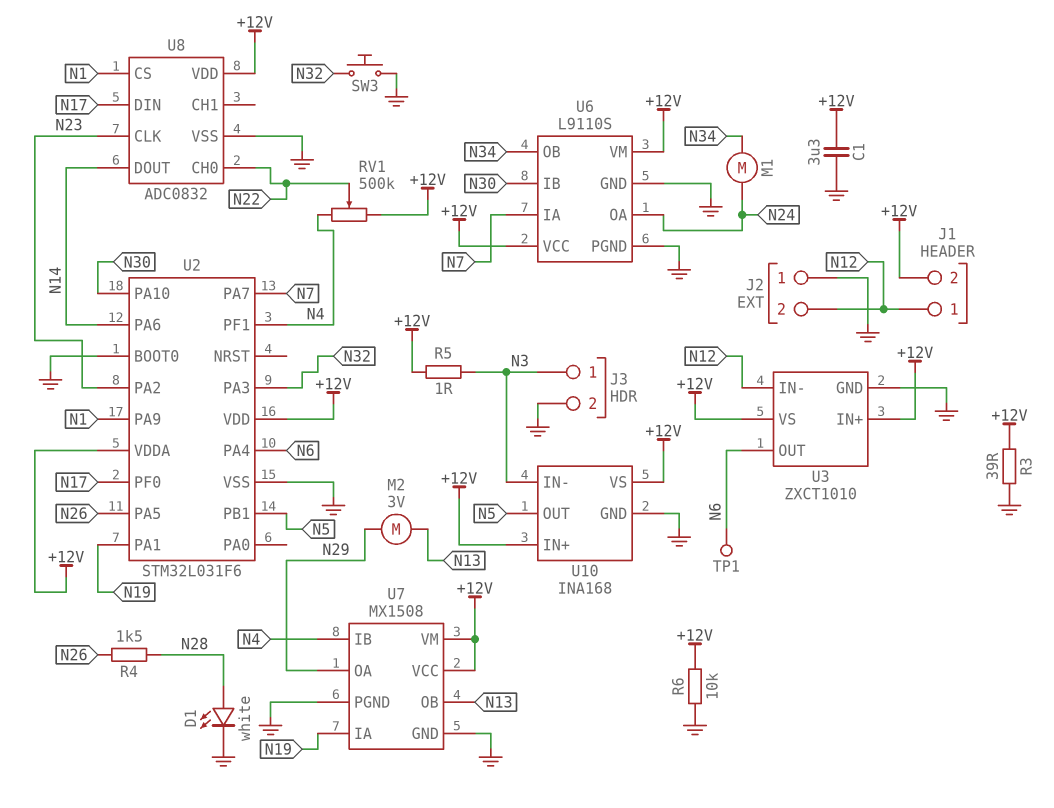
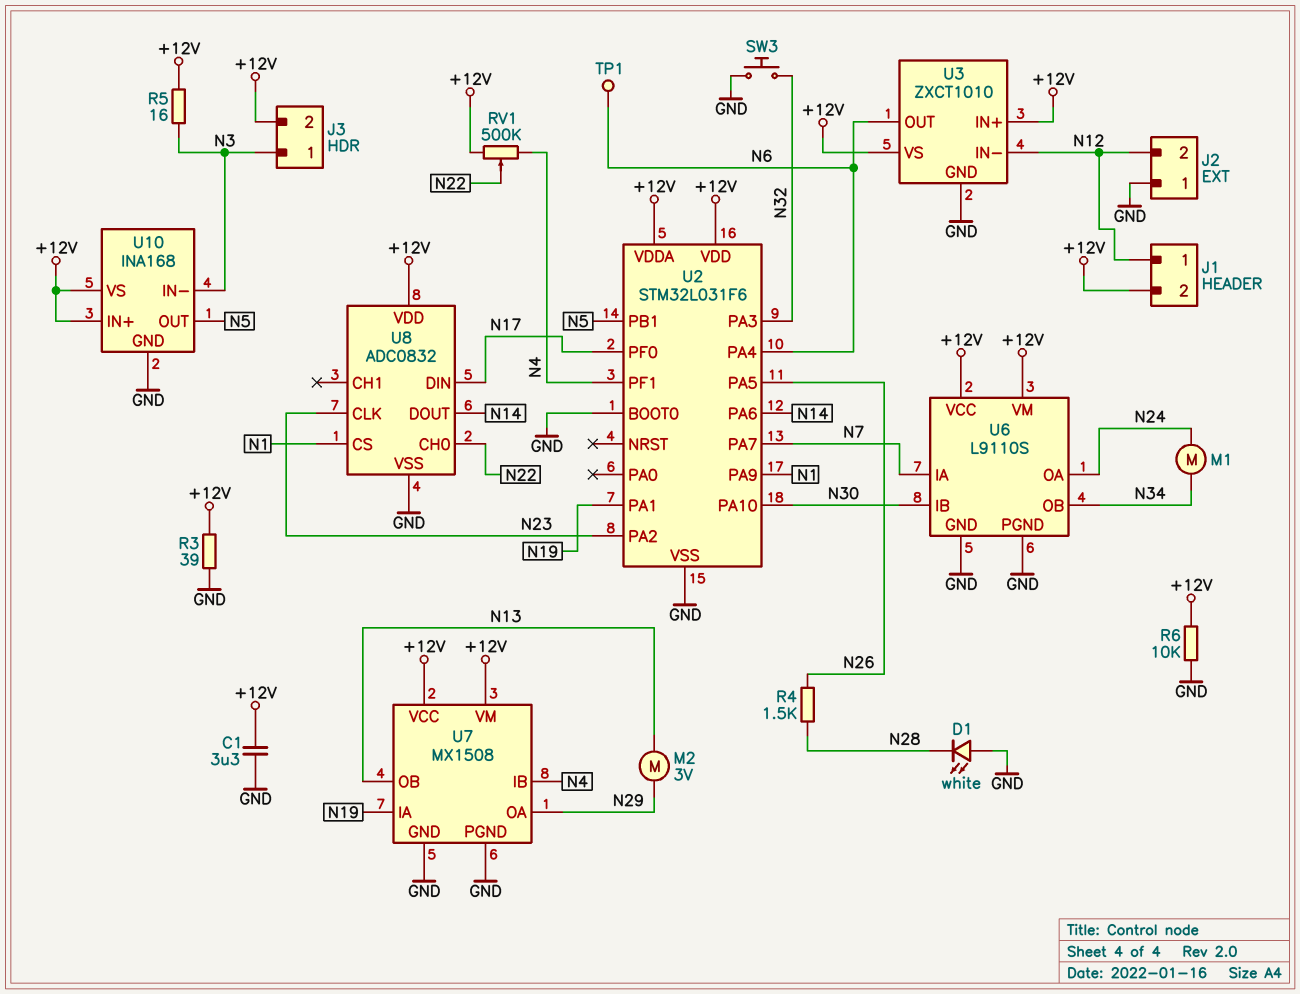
D1: LED white (A N28, K GND) -> LED white (A GND, K N28)
J3 pin 2: GND -> +12V
R5: 1 (+12V, N3) -> 16 (+12V, N3)

